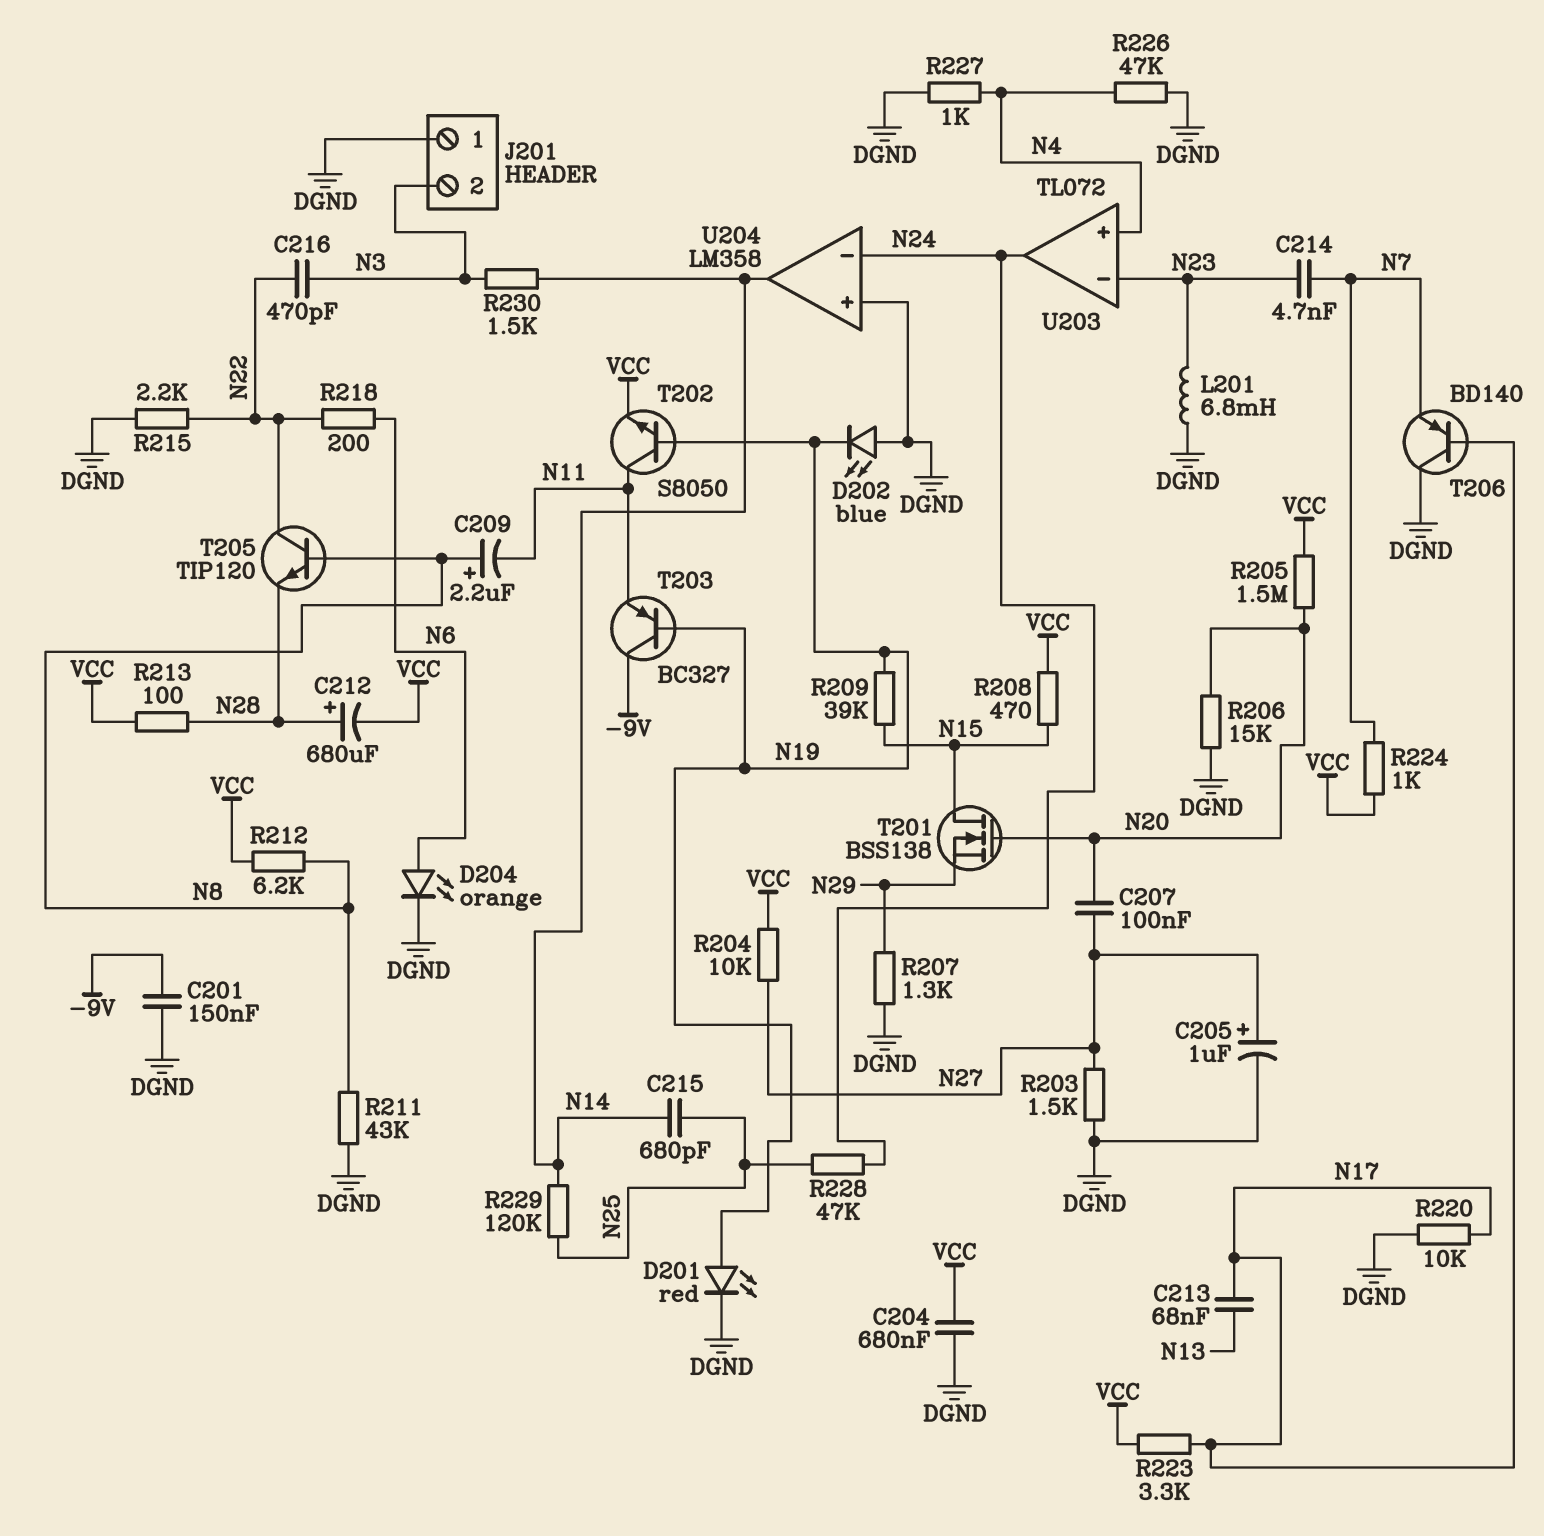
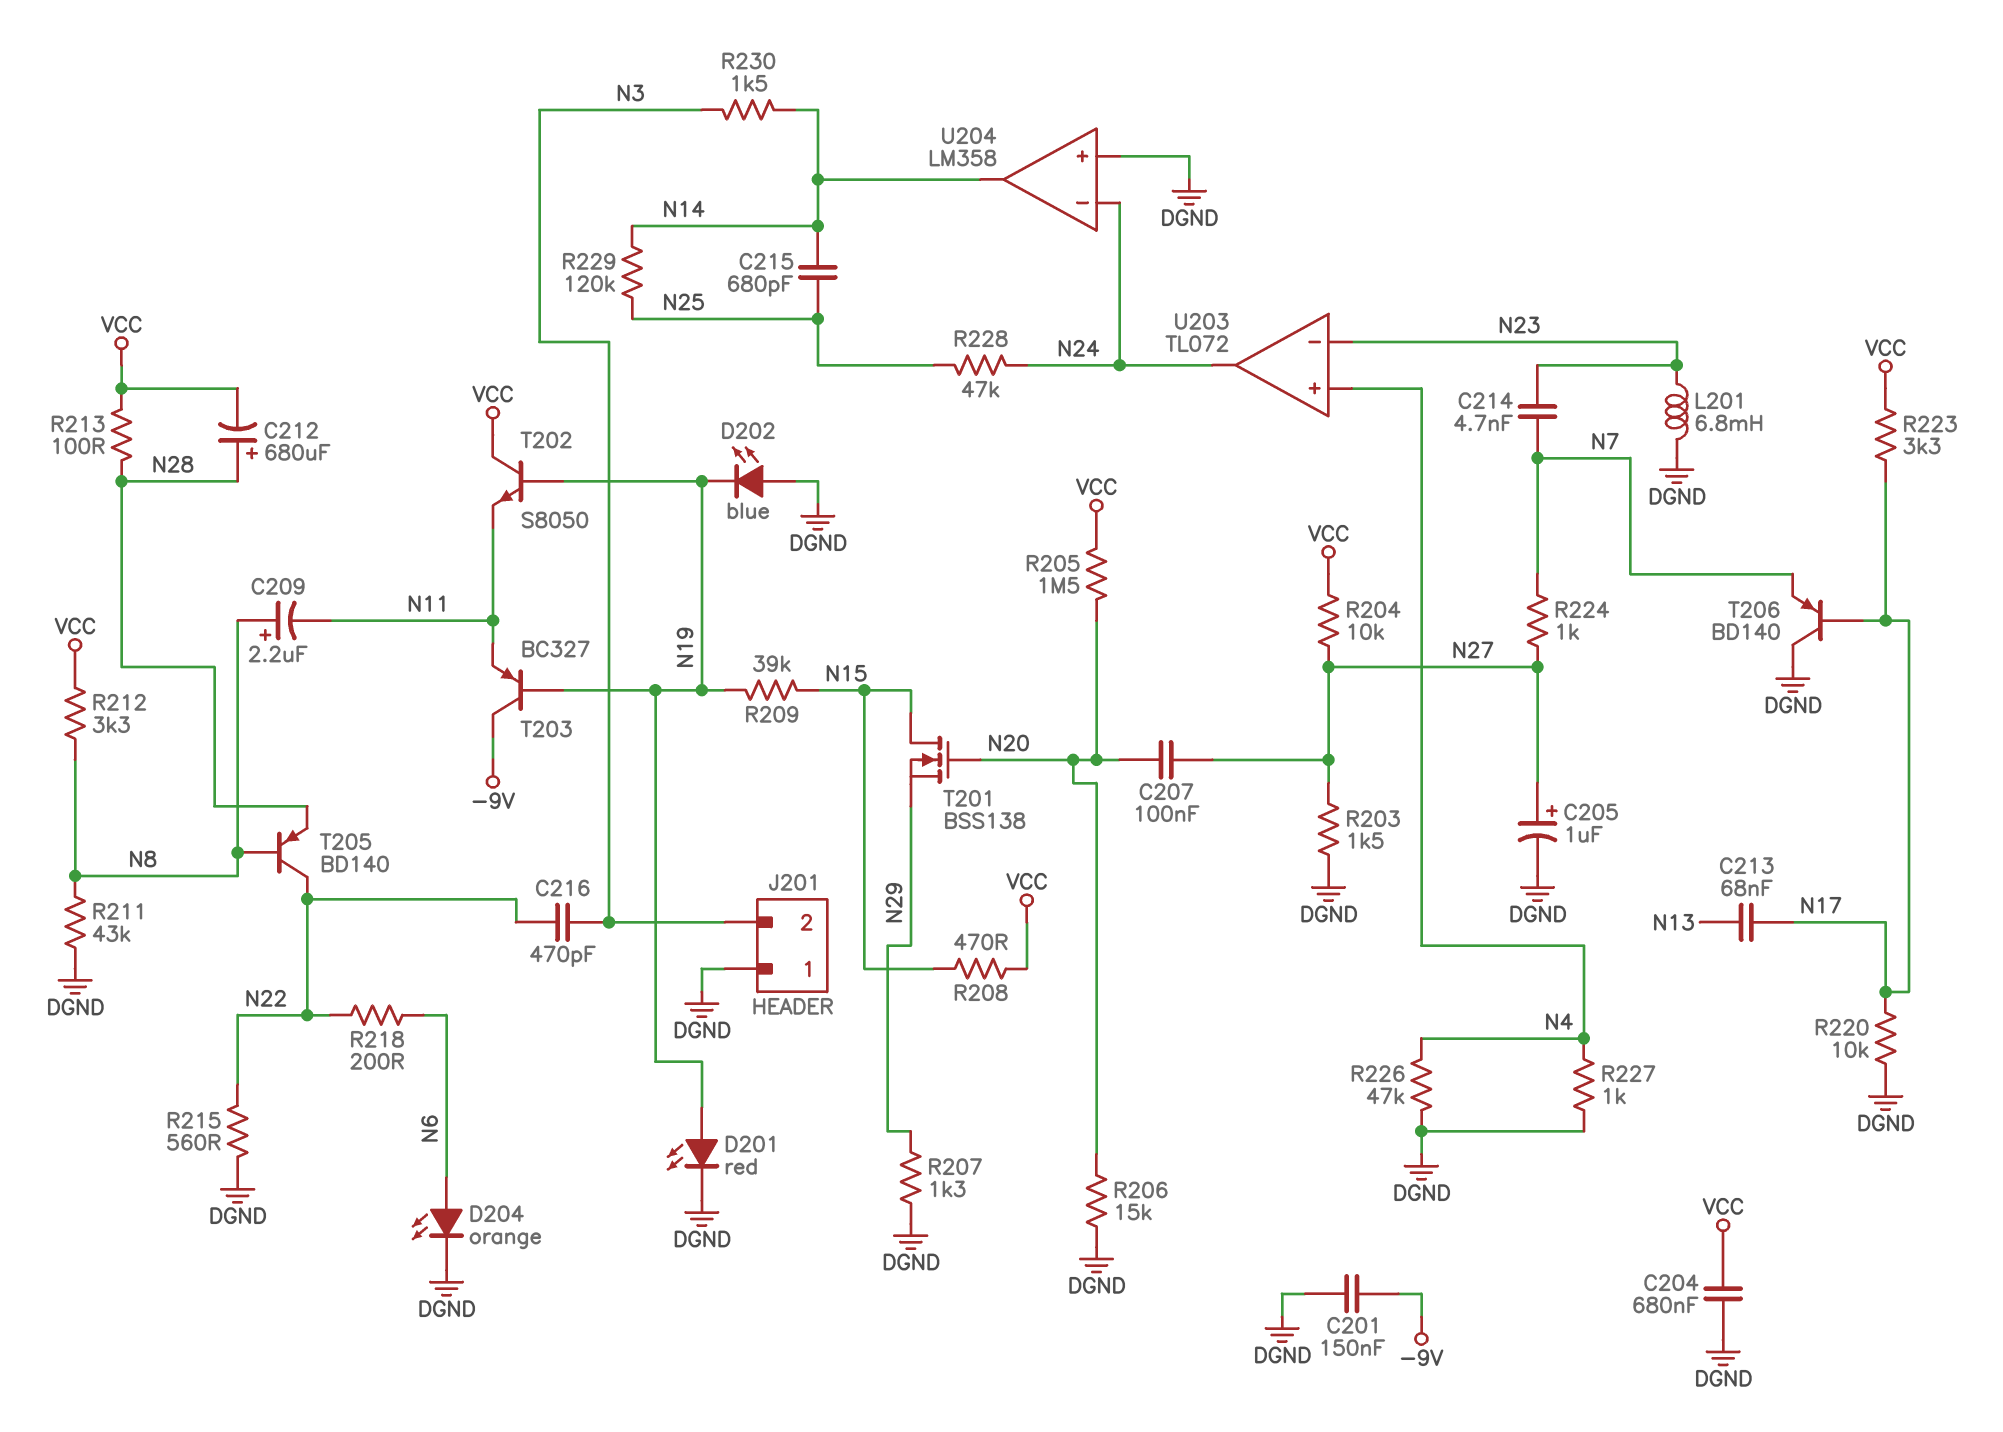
R212: 6.2k (N8, VCC) -> 3.3k (N8, VCC)
R215: 2.2k (DGND, N22) -> 560 (DGND, N22)
R224: 1k (N7, VCC) -> 1k (N7, N27)
T202: NPN S8050 (B N19, C N11, E VCC) -> NPN S8050 (B N19, C VCC, E N11)
T205: NPN TIP120 (B N8, C N22, E N28) -> PNP BD140 (B N8, C N22, E N28)

